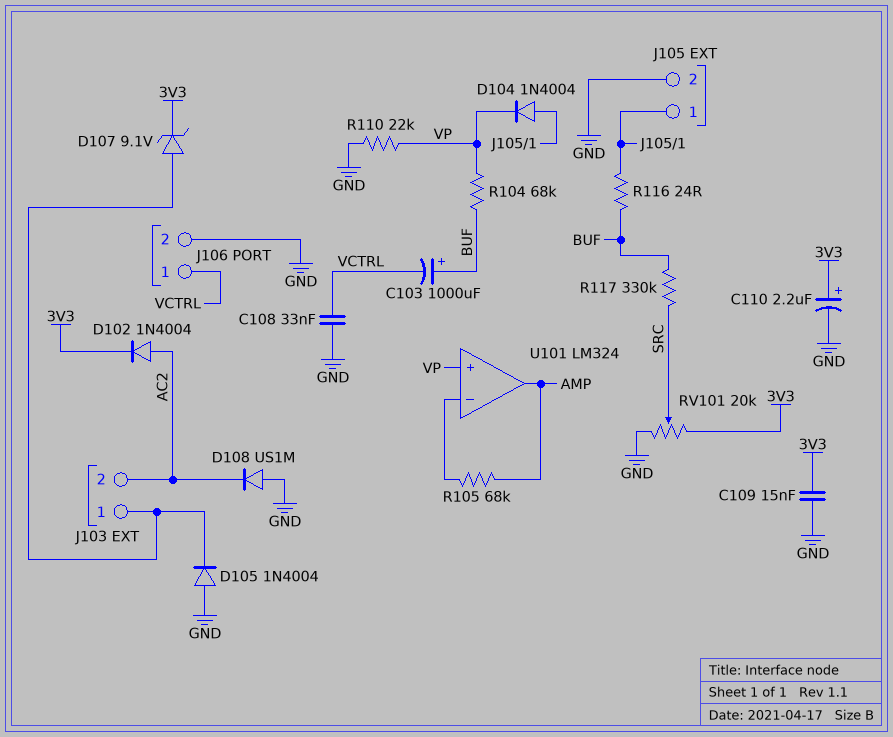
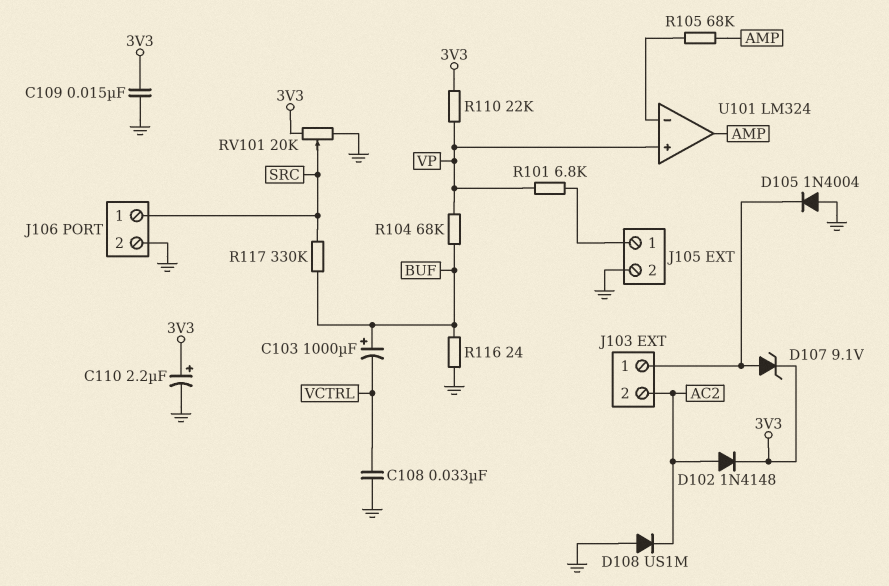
D102: diode 1N4004 (A AC2, K 3V3) -> diode 1N4148 (A AC2, K 3V3)
D104: diode 1N4004 (A J105/1, K VP) -> none
J106 pin 1: VCTRL -> SRC
R101: none -> 6.8k (J105/1, VP)
R110: 22k (GND, VP) -> 22k (3V3, VP)
R116: 24 (BUF, J105/1) -> 24 (BUF, GND)

